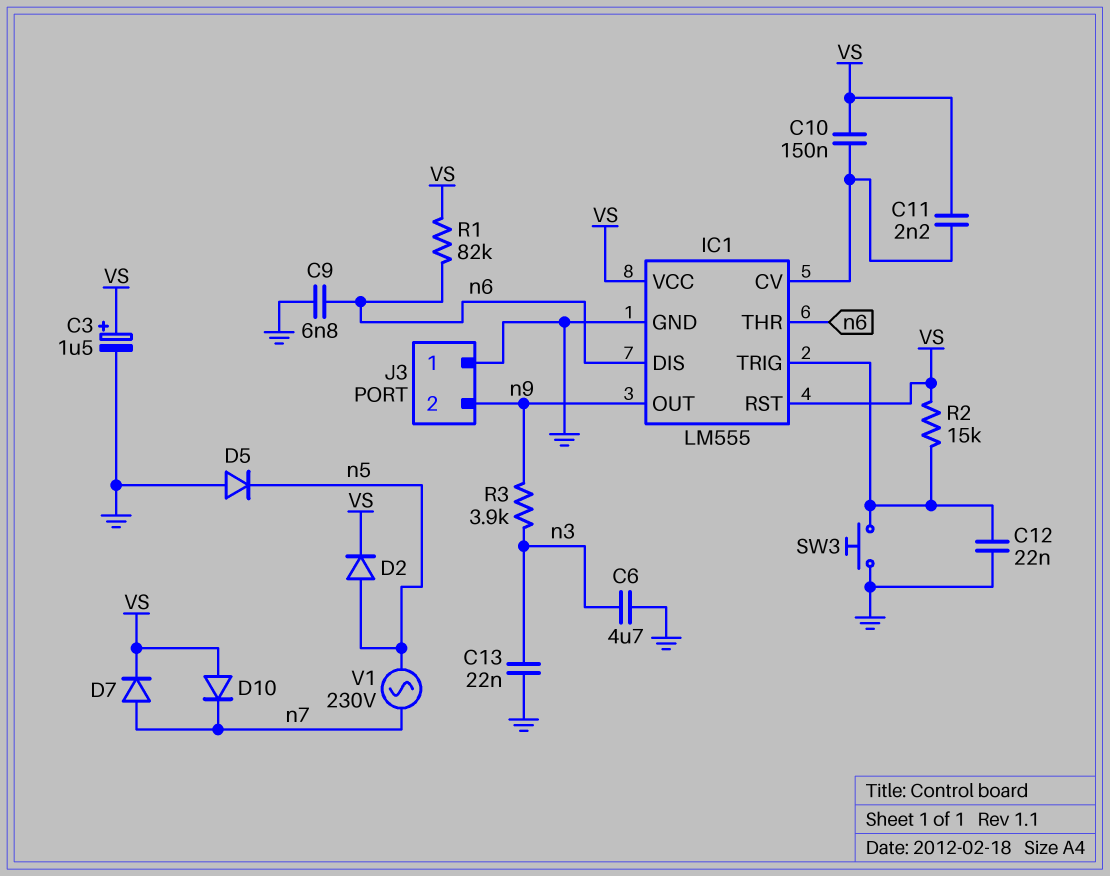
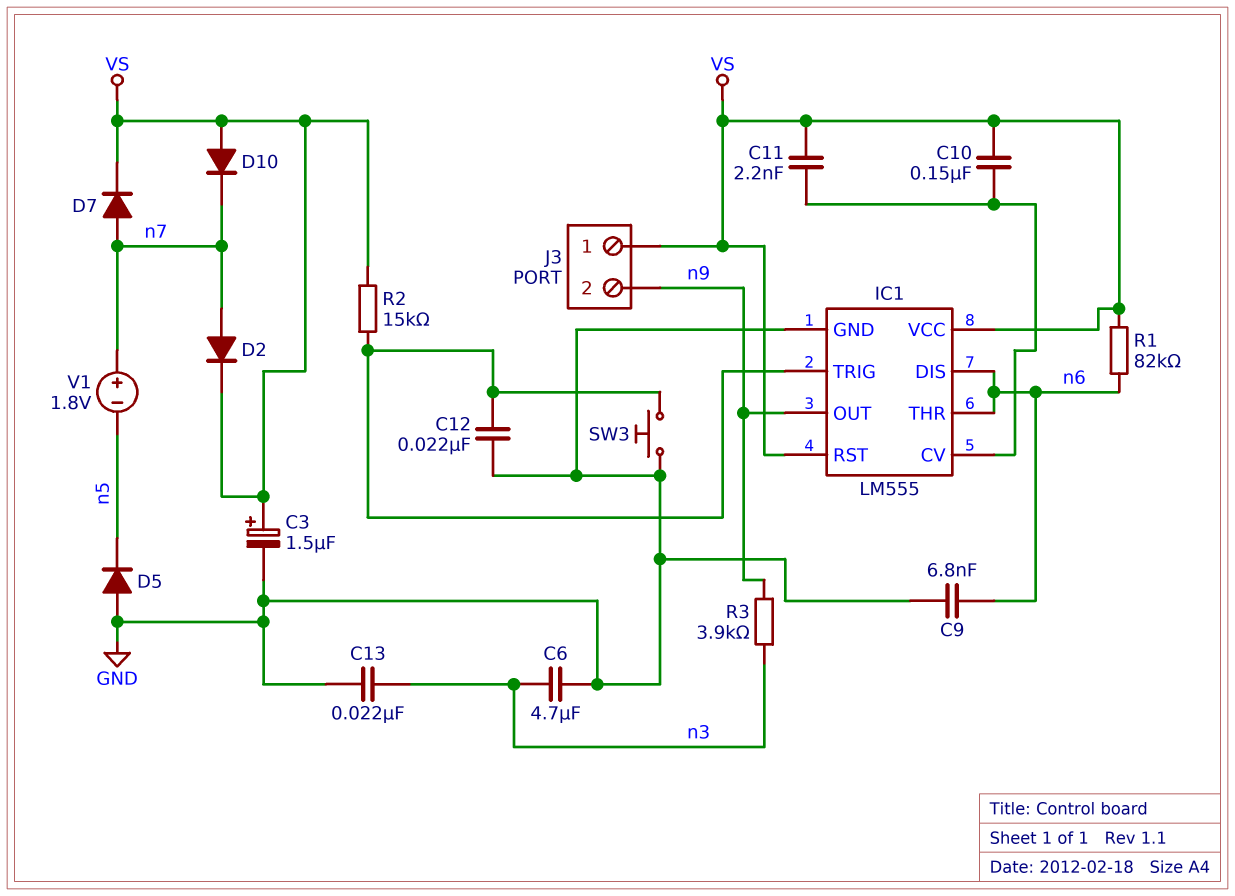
D2: diode (A n5, K VS) -> diode (A n7, K VS)
J3 pin 1: GND -> VS
V1: AC 230V (n5, n7) -> 1.8V (plus n7, minus n5)

